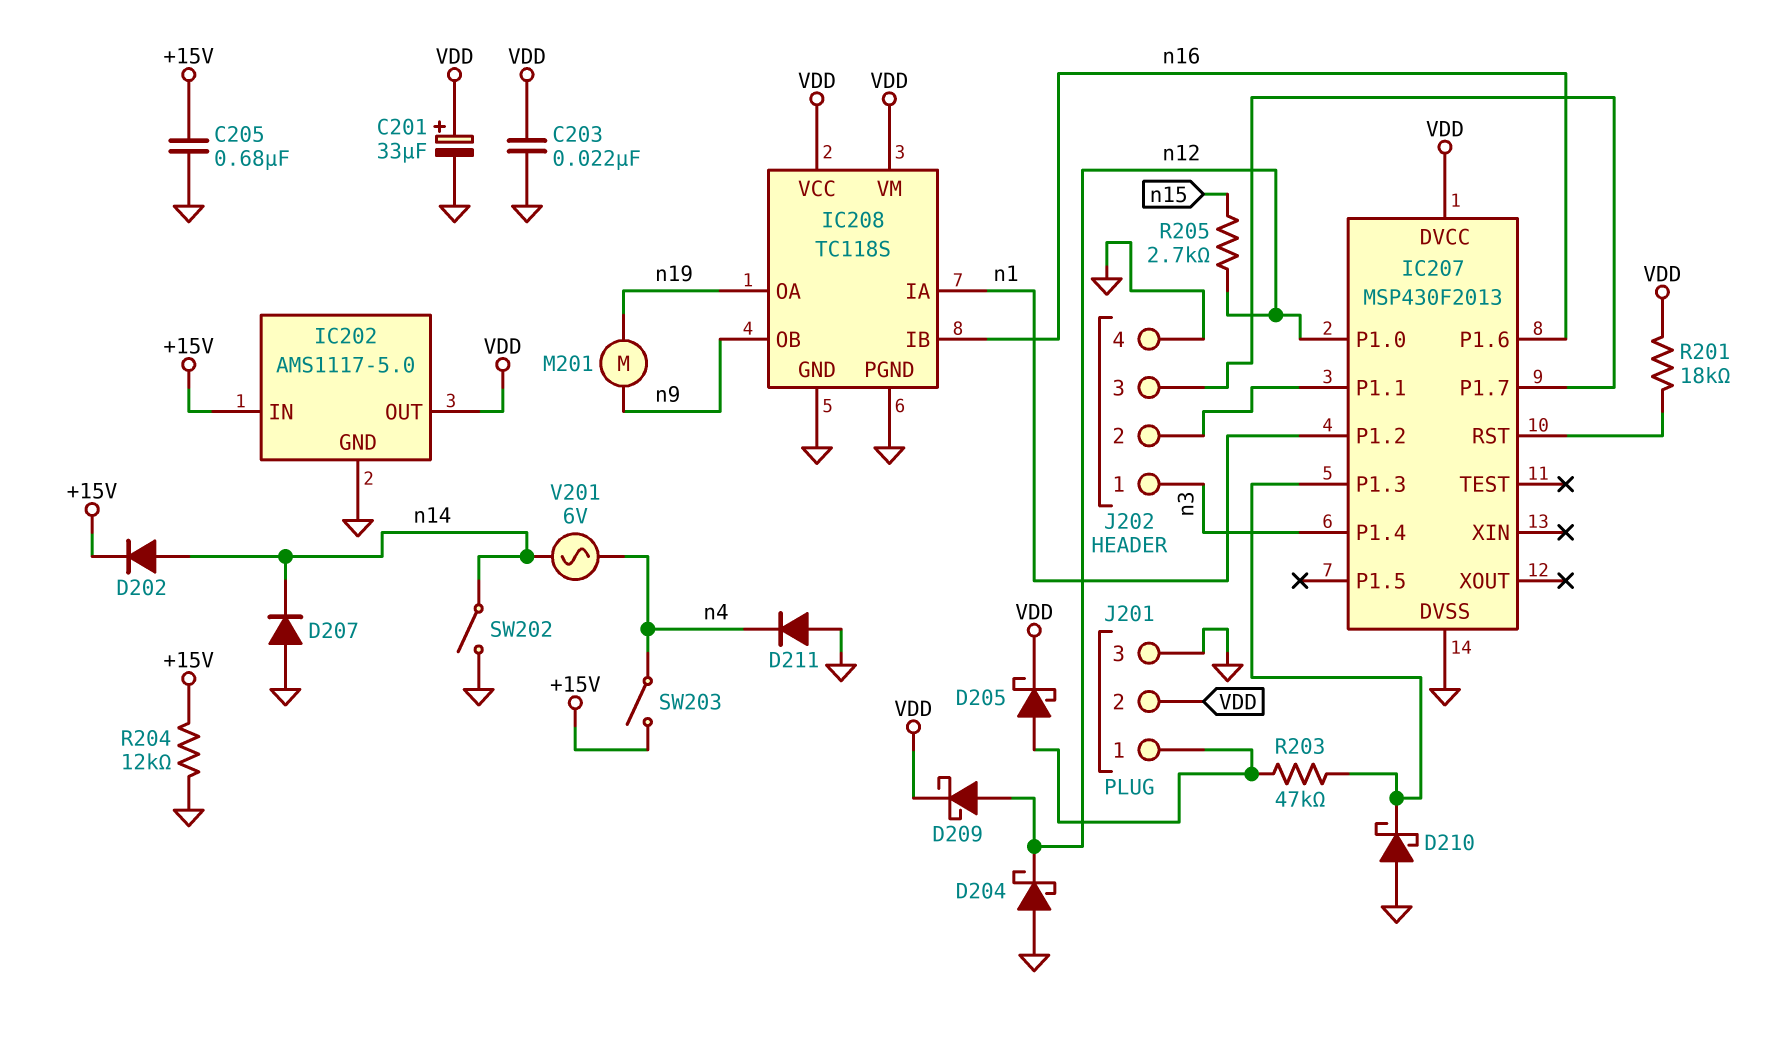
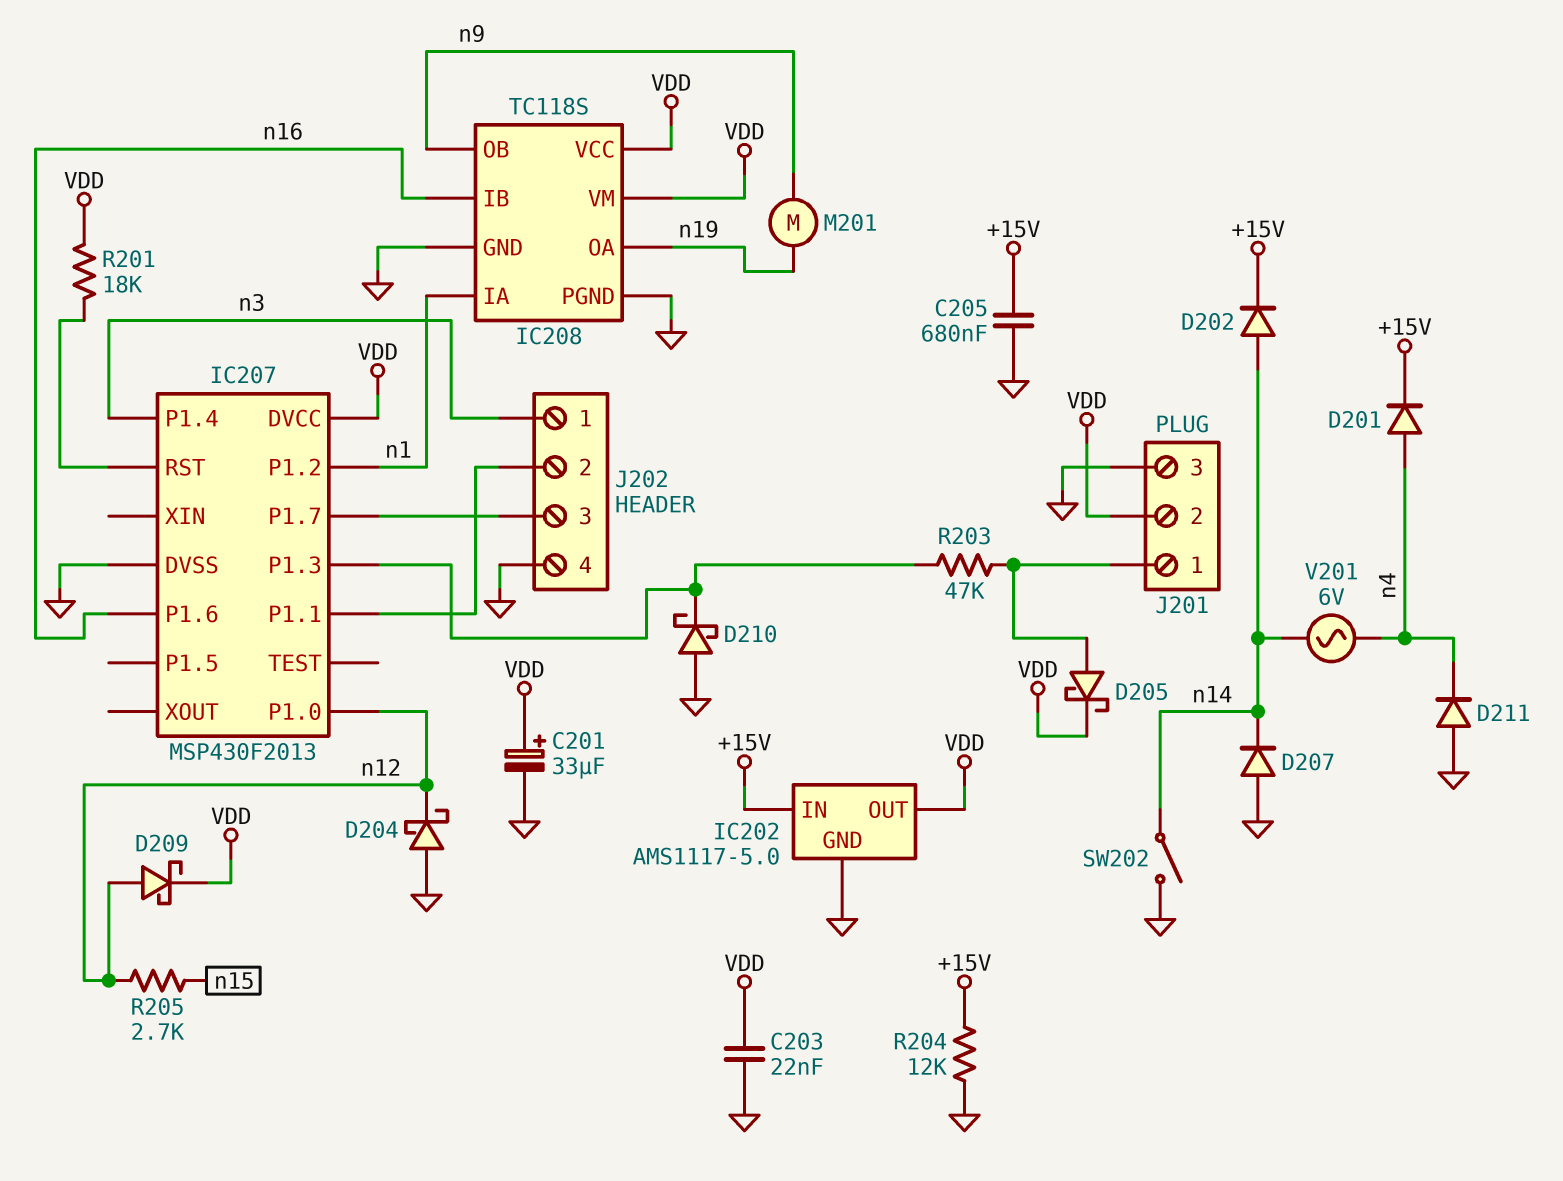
D201: none -> diode (A n4, K +15V)
SW203: switch (+15V, n4) -> none

